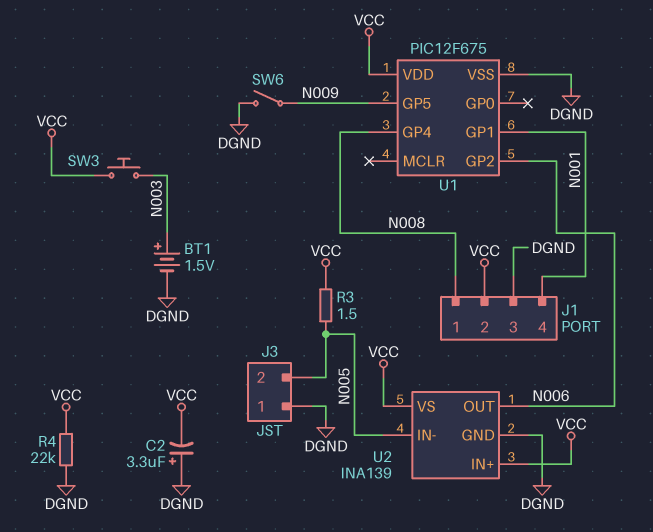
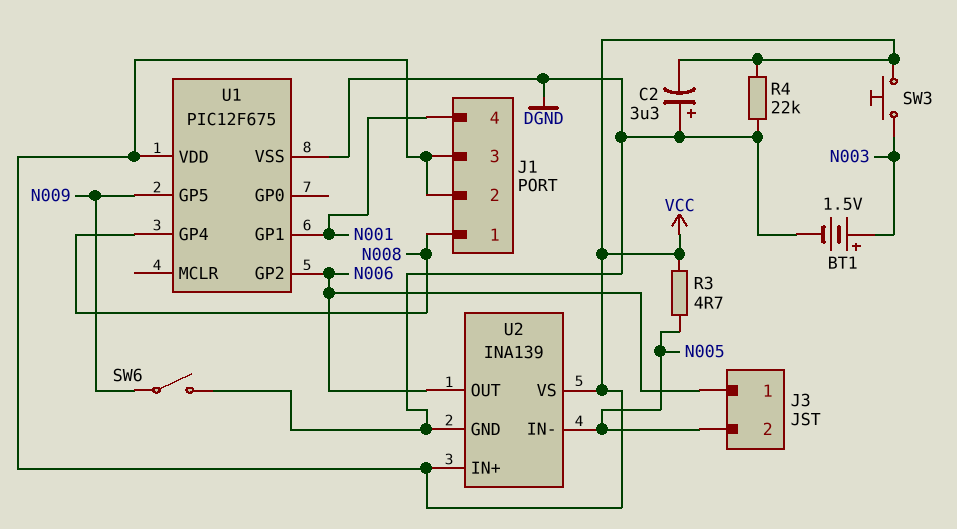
J1 pin 3: DGND -> VCC
J3 pin 1: DGND -> N006
R3: 1.5 (N005, VCC) -> 4.7 (N005, VCC)

